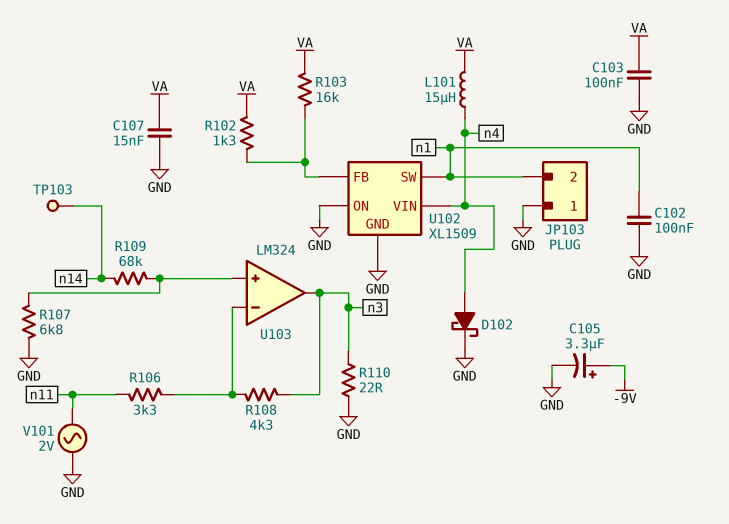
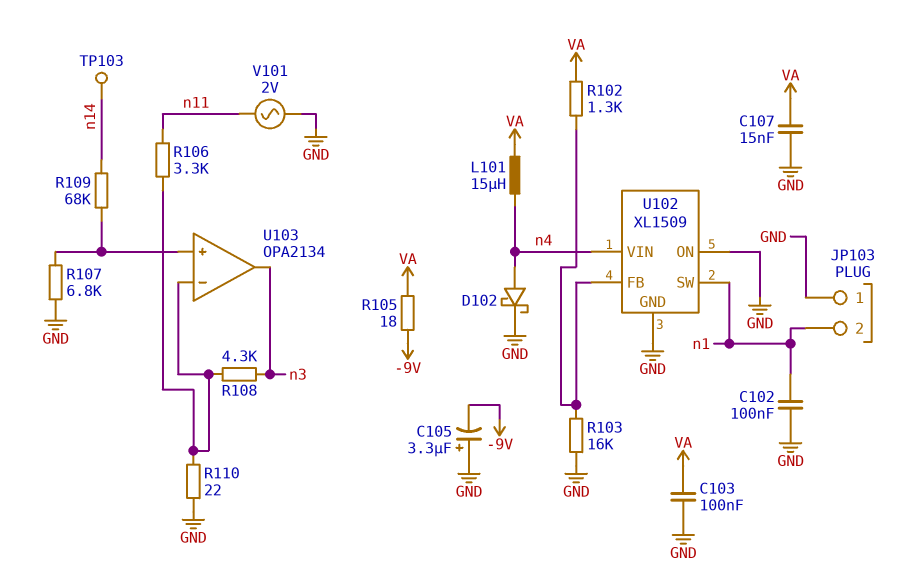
C105: 3.3uF (plus -9V, minus GND) -> 3.3uF (plus GND, minus -9V)
R103: 16k (U102/FB, VA) -> 16k (GND, U102/FB)
R105: none -> 18 (-9V, VA)
R110: 22 (GND, n3) -> 22 (GND, U103/in-)
U103: LM324 -> OPA2134

